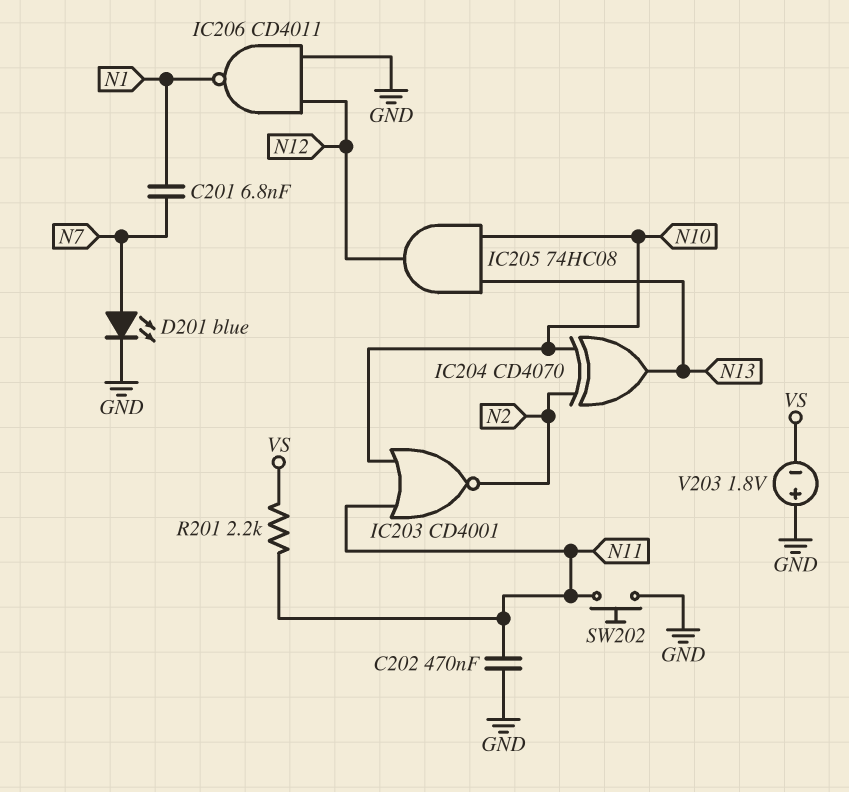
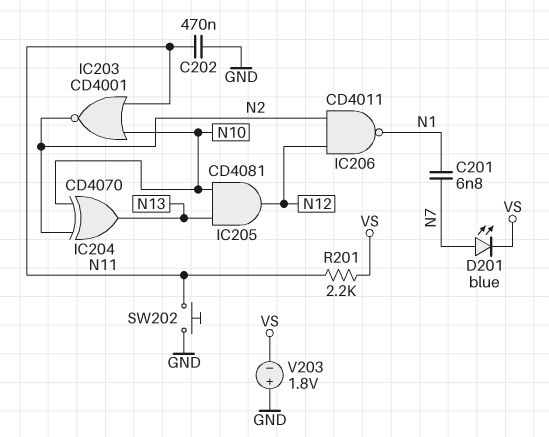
D201: LED blue (A N7, K GND) -> LED blue (A N7, K VS)
IC205: AND 74HC08 (in N10, in N13, out N12) -> AND CD4081 (in N10, in N13, out N12)
IC206: NAND CD4011 (in GND, in N12, out N1) -> NAND CD4011 (in N2, in N12, out N1)

